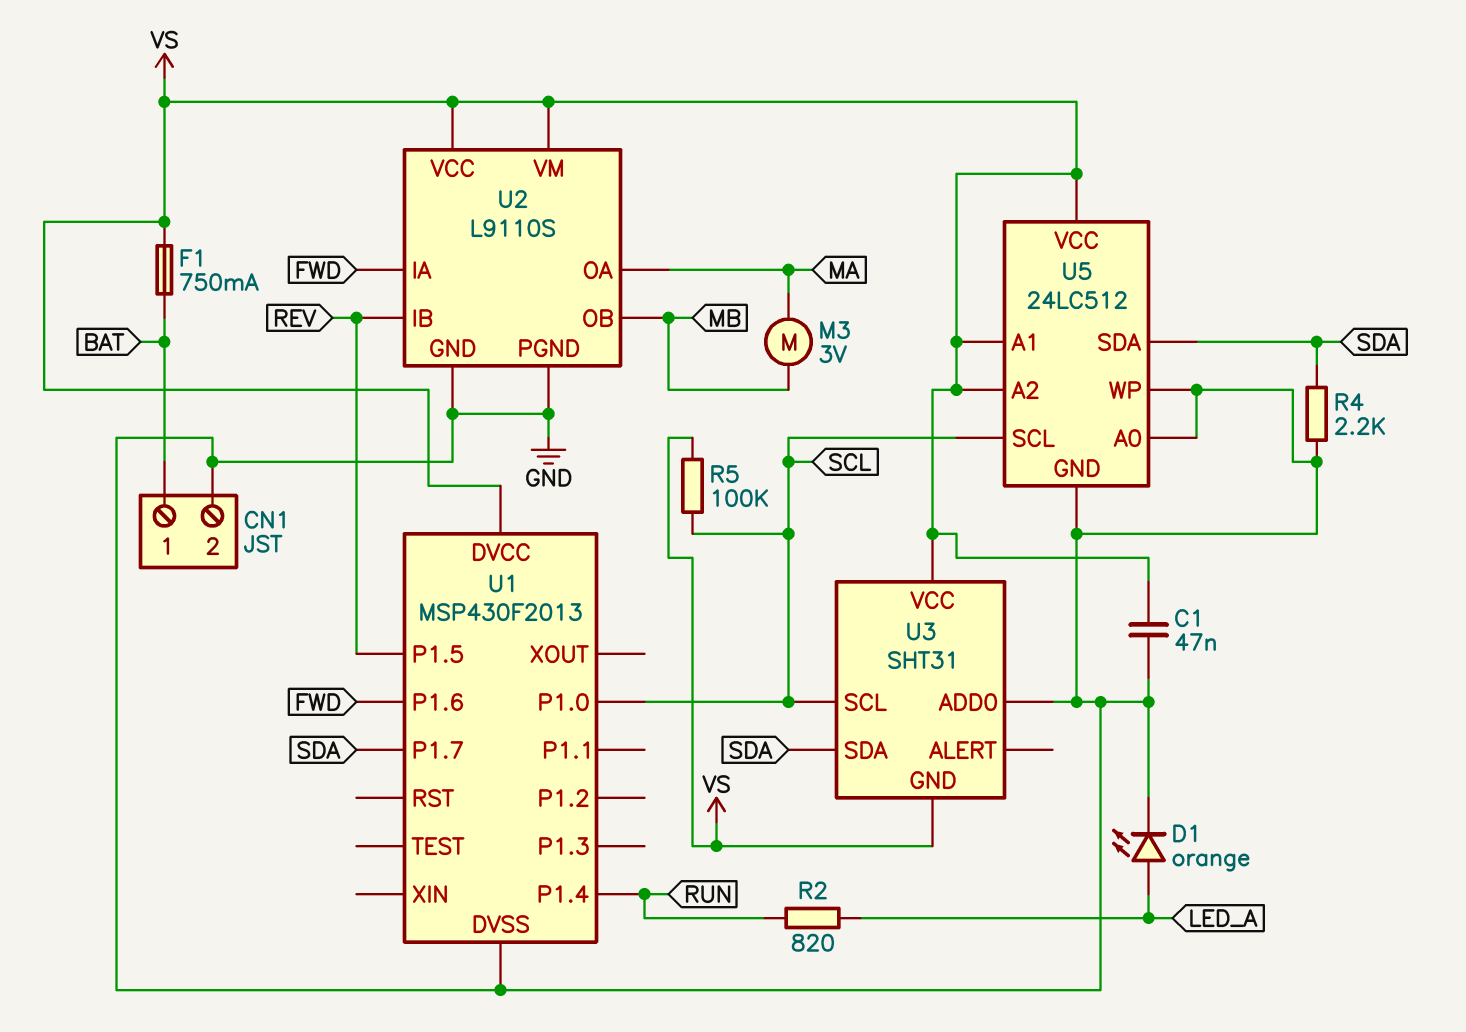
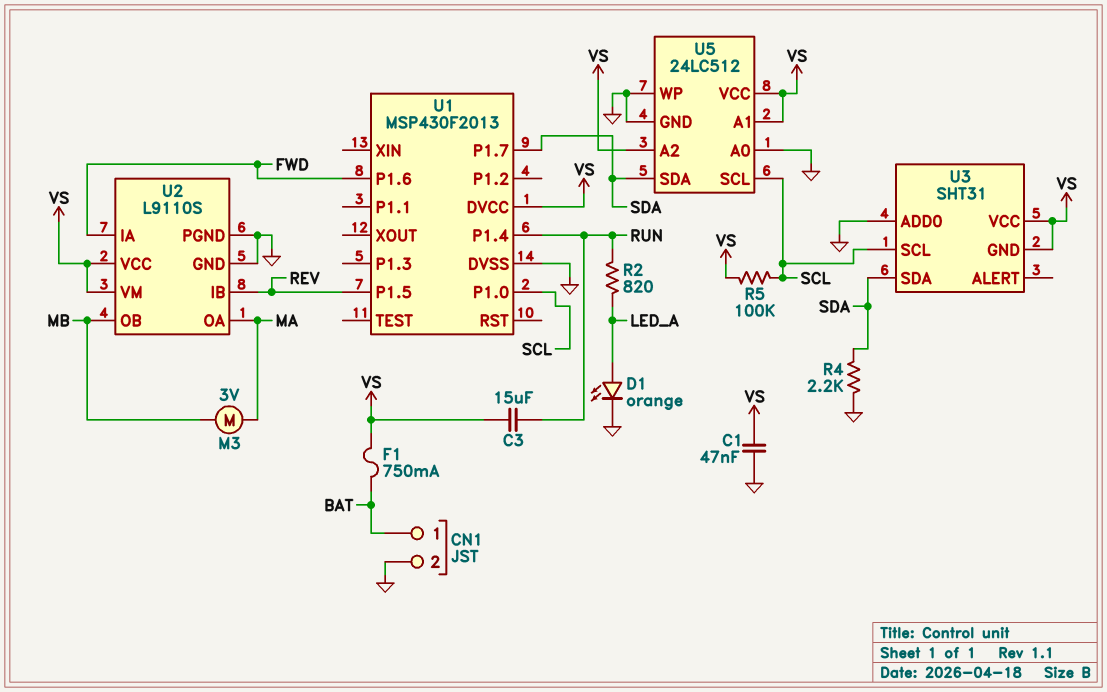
C3: none -> 15uF (RUN, VS)

